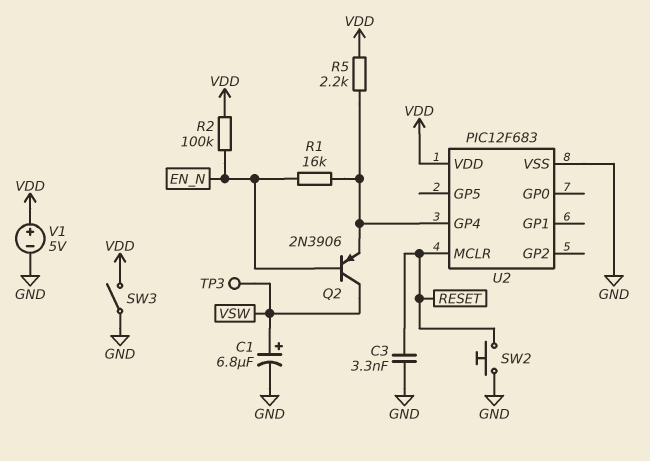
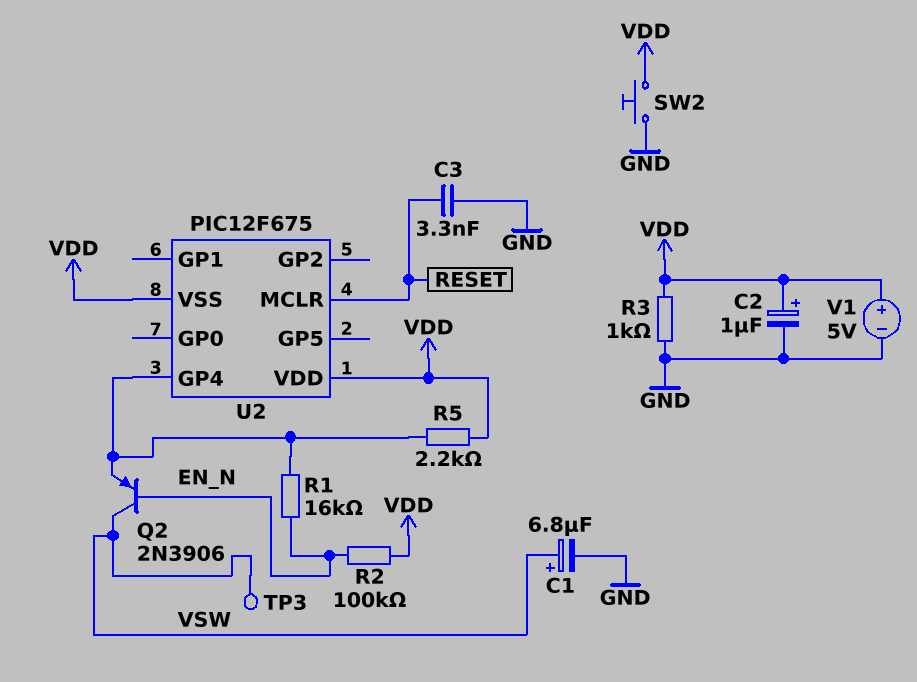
C2: none -> 1uF (plus VDD, minus GND)
R3: none -> 1k (GND, VDD)
SW2: button (GND, RESET) -> button (GND, VDD)
SW3: switch (GND, VDD) -> none
U2: PIC12F683 -> PIC12F675
U2 pin VSS: GND -> VDD

